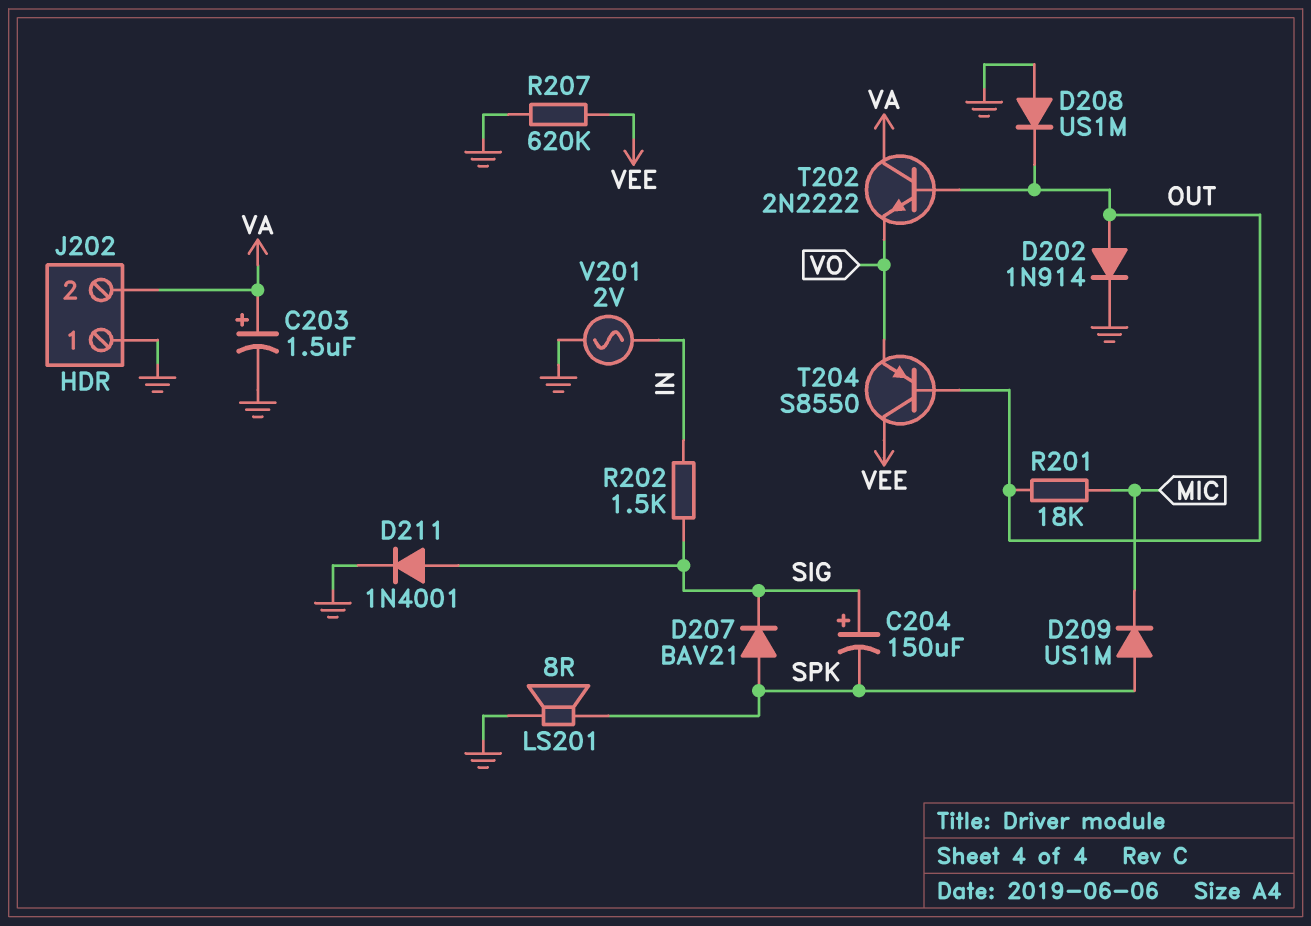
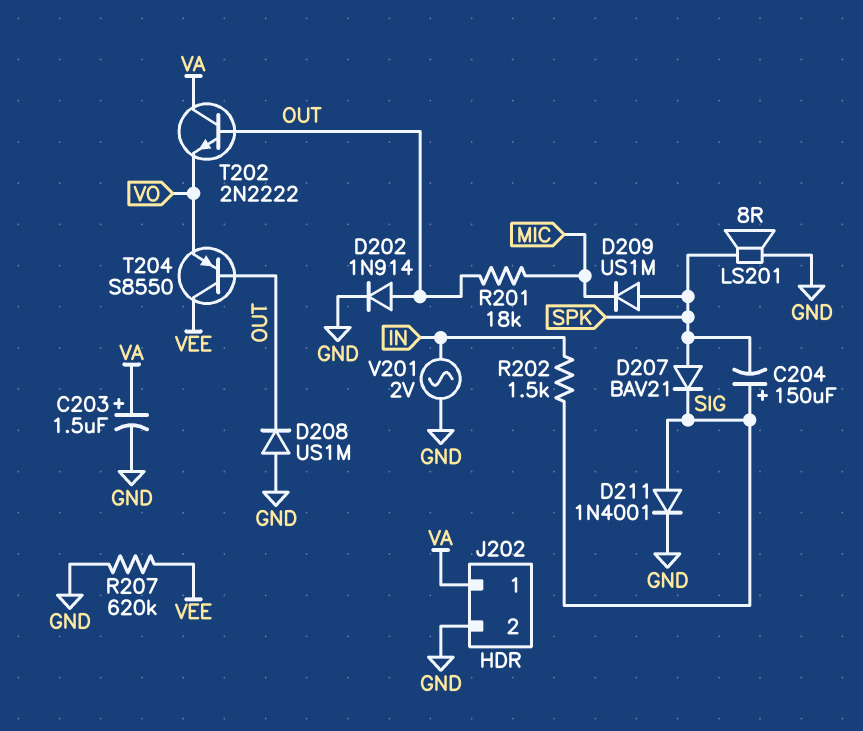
J202 pin 1: GND -> VA
J202 pin 2: VA -> GND

